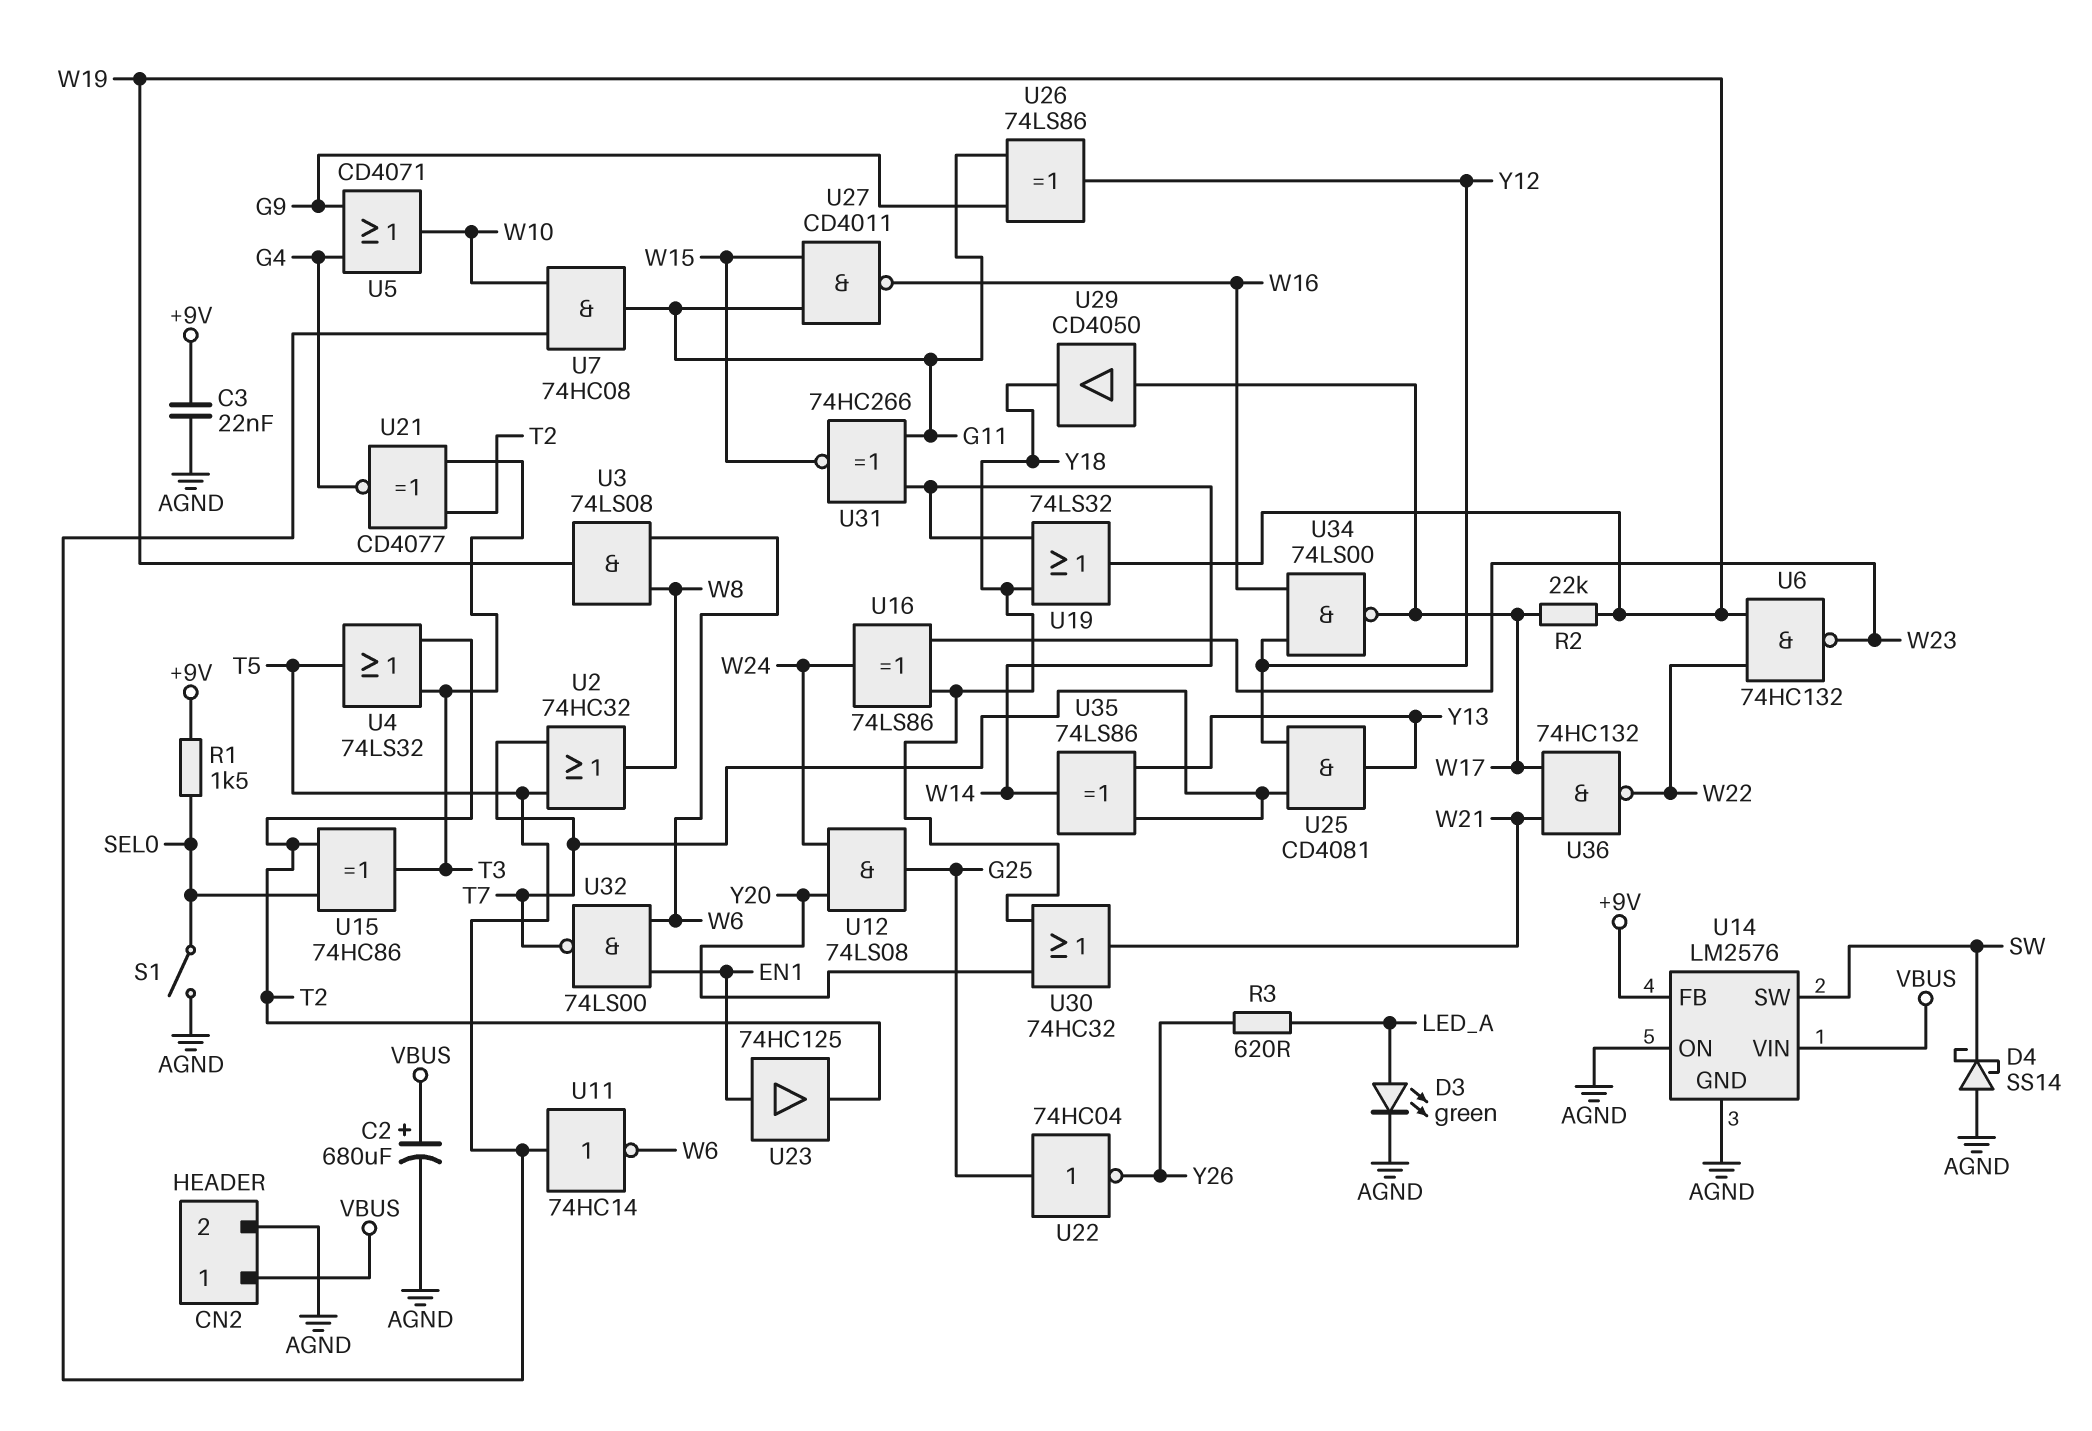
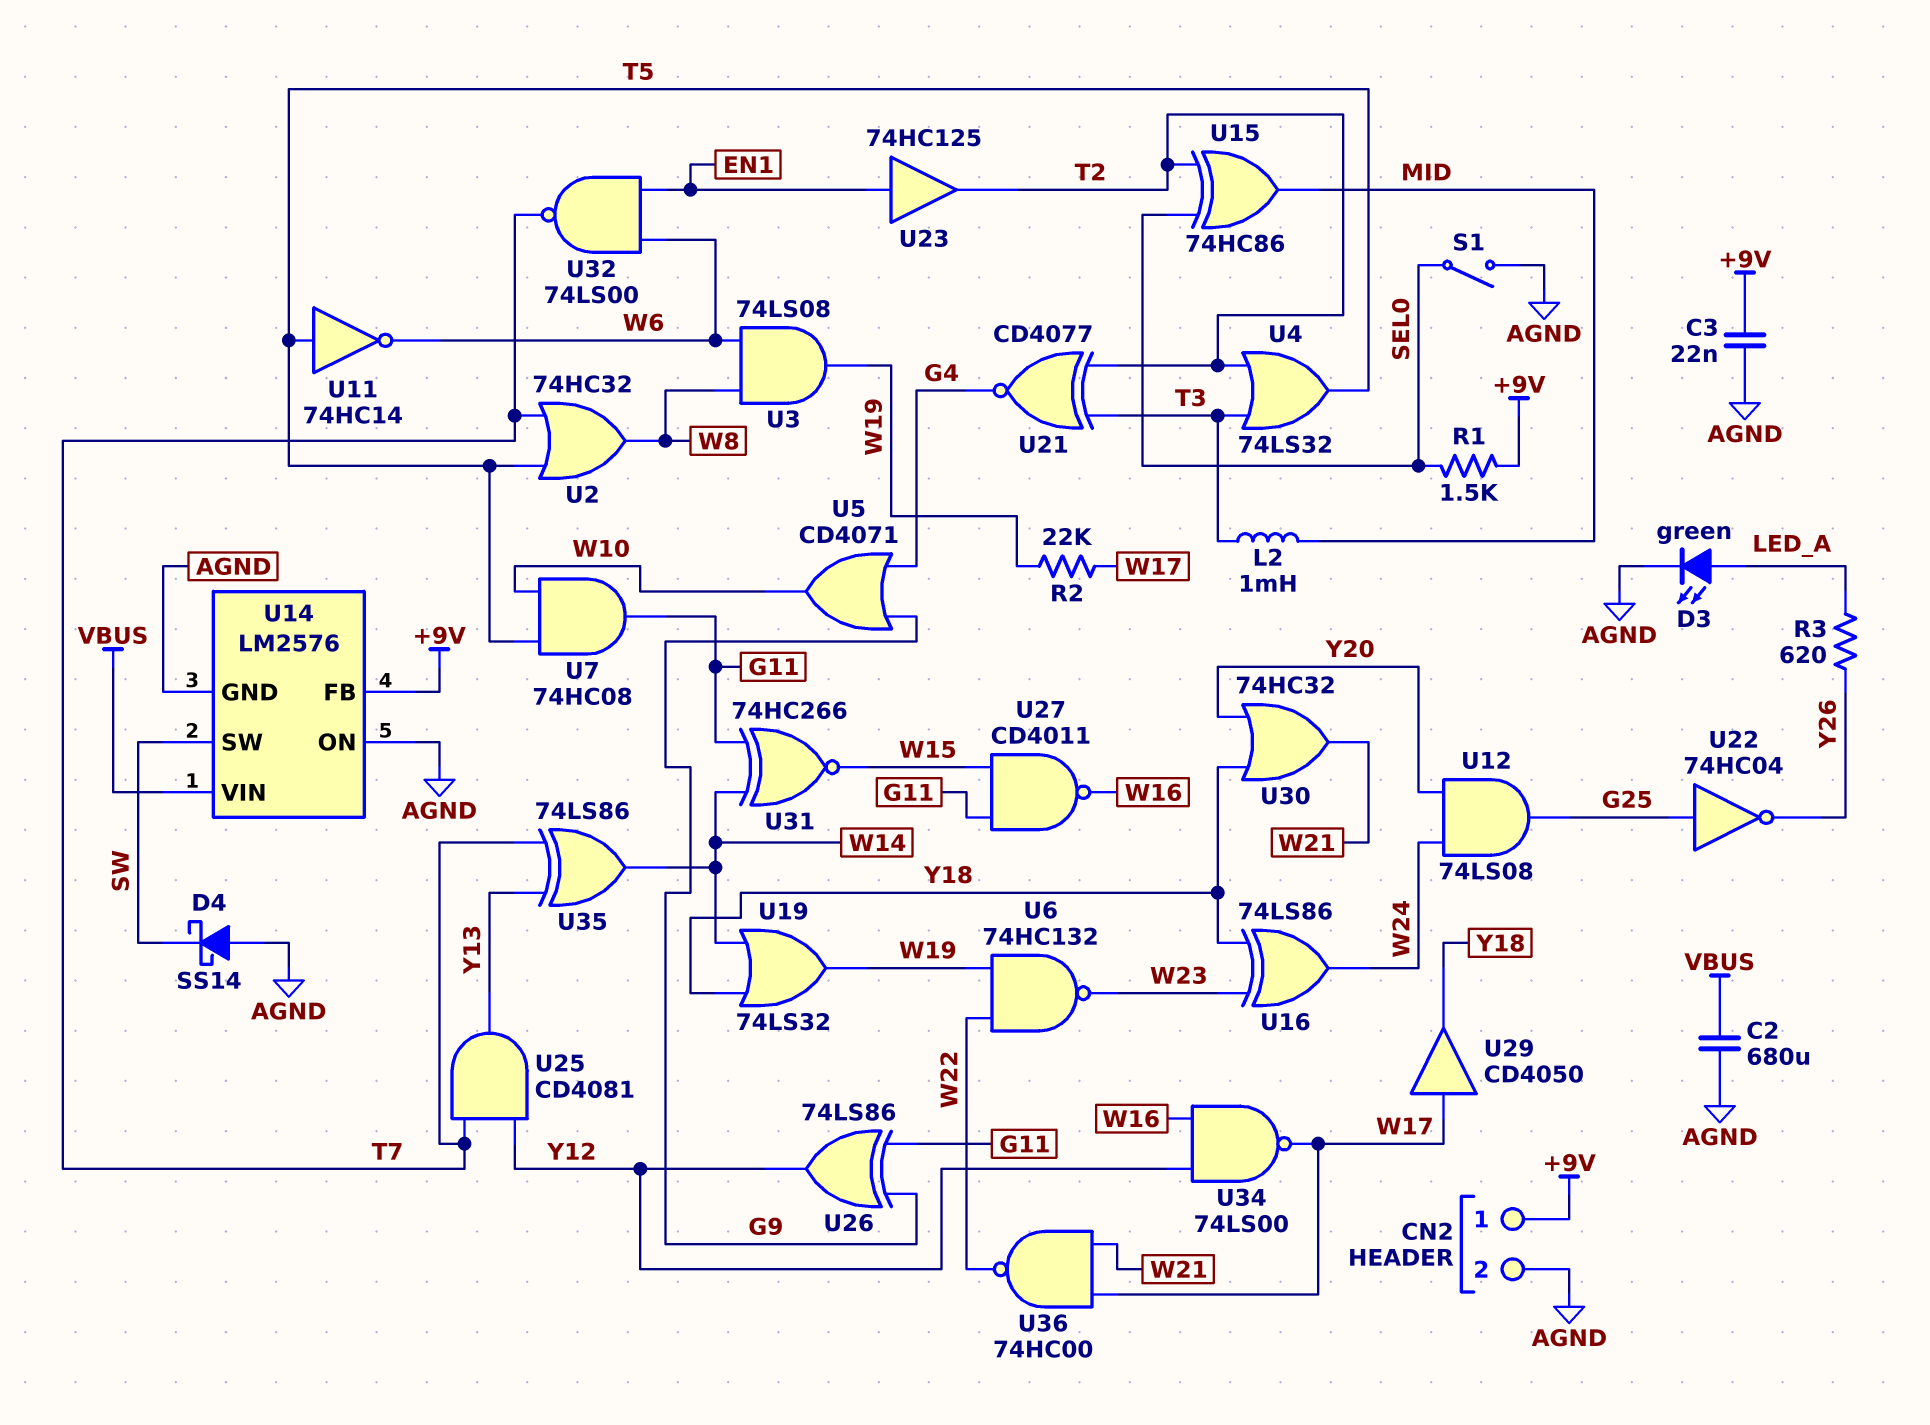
C2: 680uF (plus VBUS, minus AGND) -> 680uF (AGND, VBUS)
CN2 pin 1: VBUS -> +9V
L2: none -> 1mH (MID, T3)
U15: XOR 74HC86 (in SEL0, in T2, out T3) -> XOR 74HC86 (in SEL0, in T2, out MID)
U36: NAND 74HC132 (in W17, in W21, out W22) -> NAND 74HC00 (in W17, in W21, out W22)

